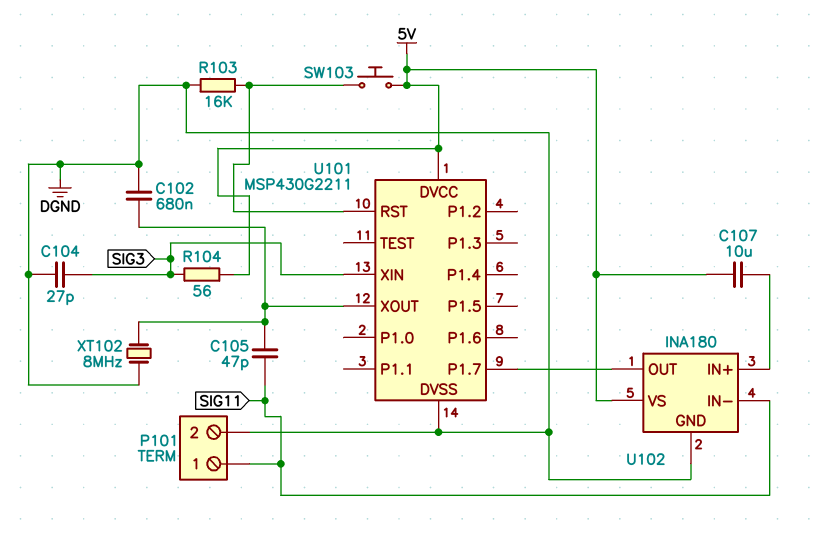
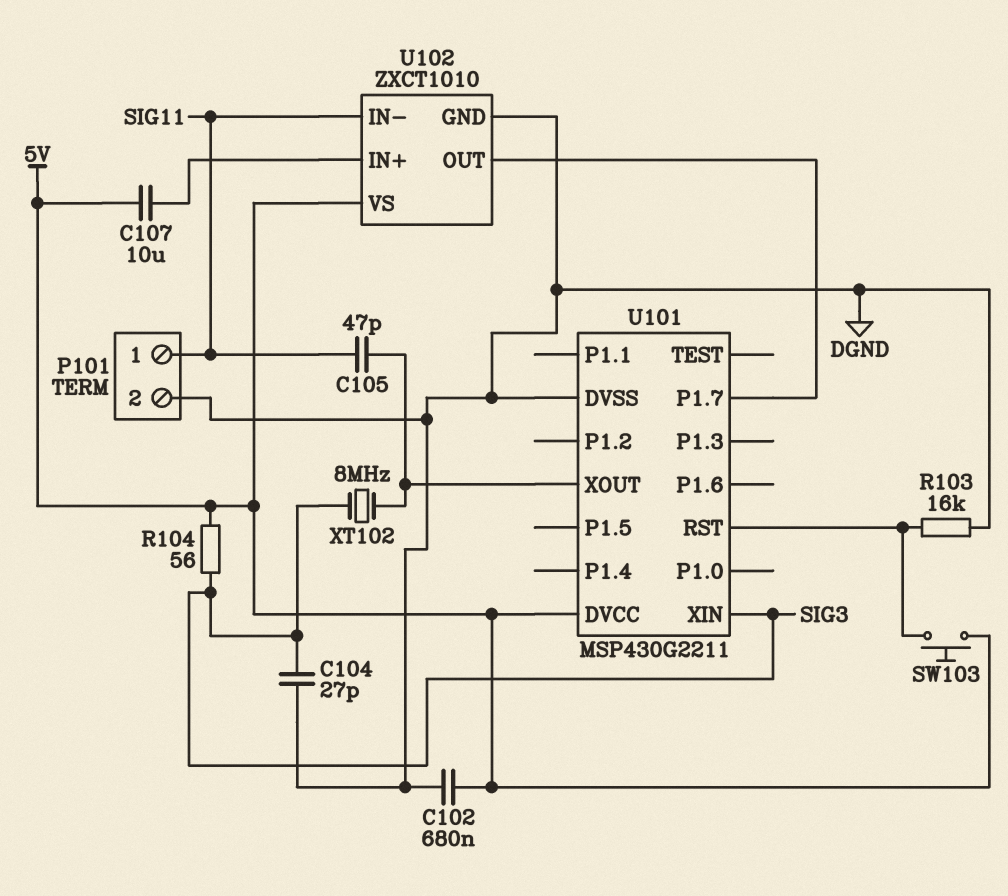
C102: 680nF (DGND, U101/XOUT) -> 680nF (5V, DGND)
U102: INA180 -> ZXCT1010
XT102: 8MHz (DGND, U101/XOUT) -> 8MHz (SIG3, U101/XOUT)

